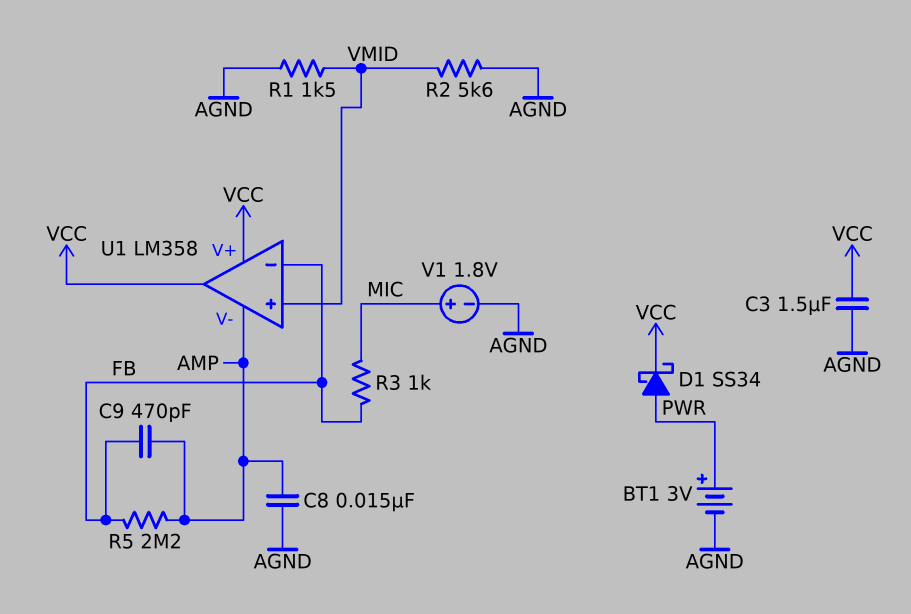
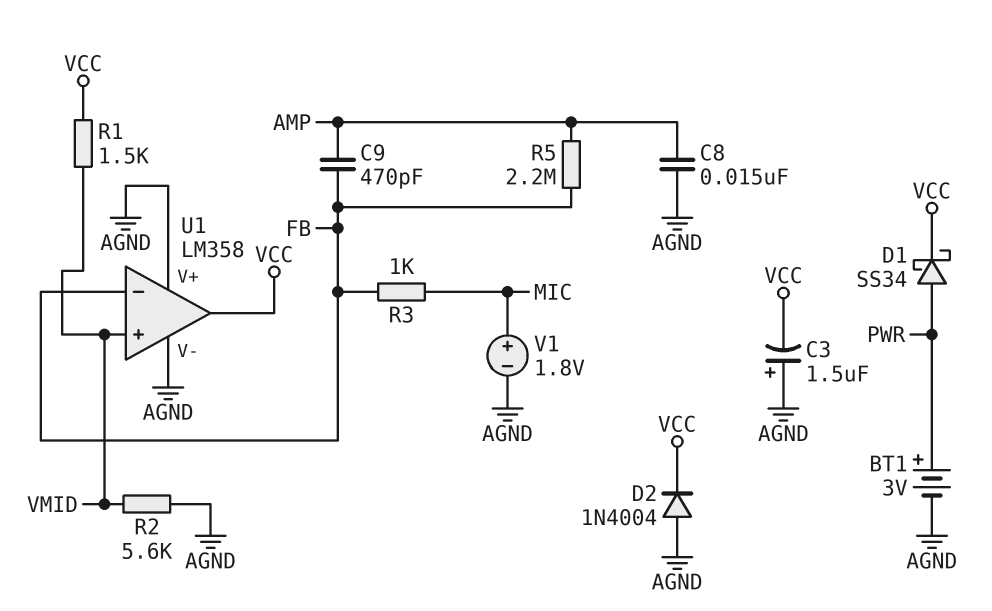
C3: 1.5uF (AGND, VCC) -> 1.5uF (plus AGND, minus VCC)
D2: none -> diode 1N4004 (A AGND, K VCC)
R1: 1.5k (AGND, VMID) -> 1.5k (VCC, VMID)
U1 pin V+: VCC -> AGND
U1 pin V-: AMP -> AGND

